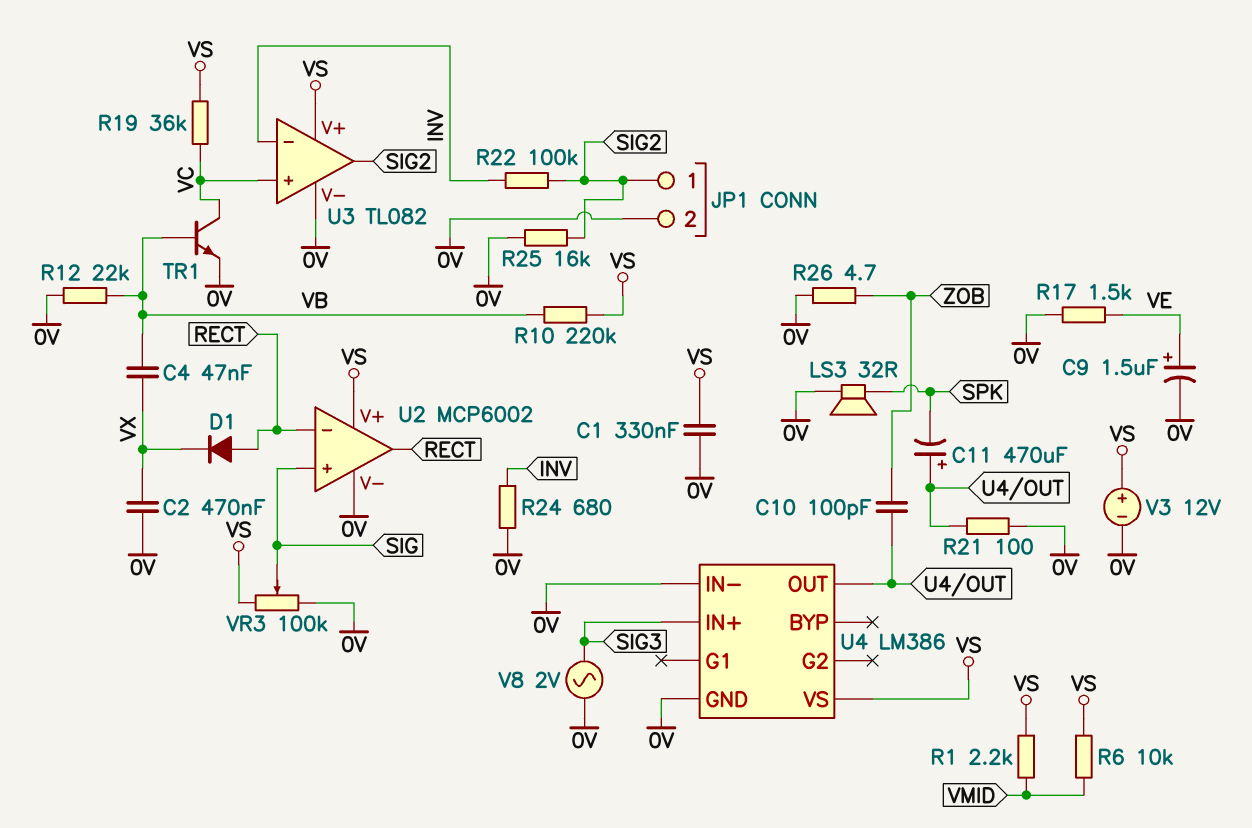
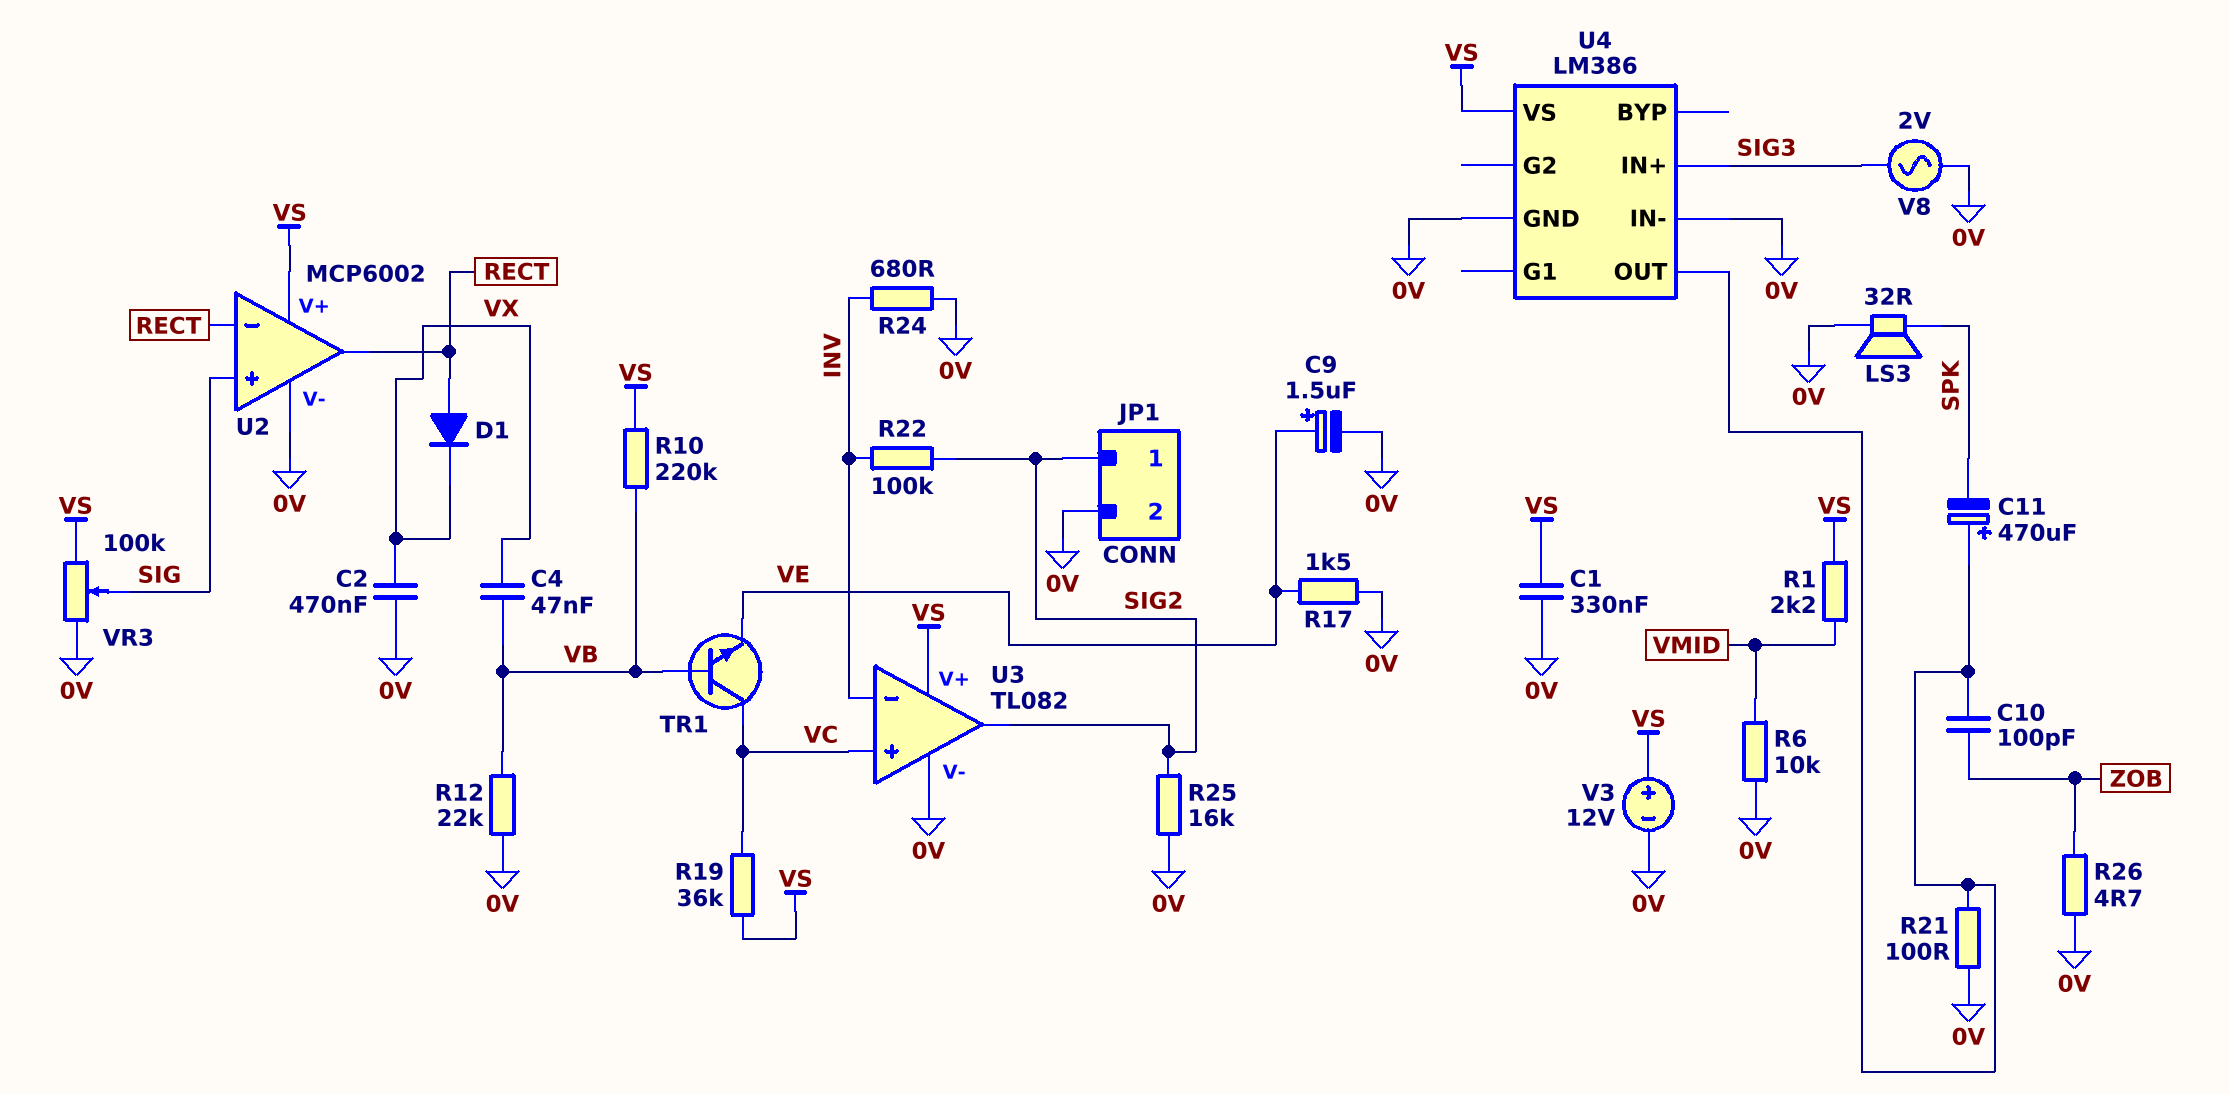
R6: 10k (VMID, VS) -> 10k (0V, VMID)
TR1: NPN (B VB, C VC, E 0V) -> NPN (B VB, C VC, E VE)

